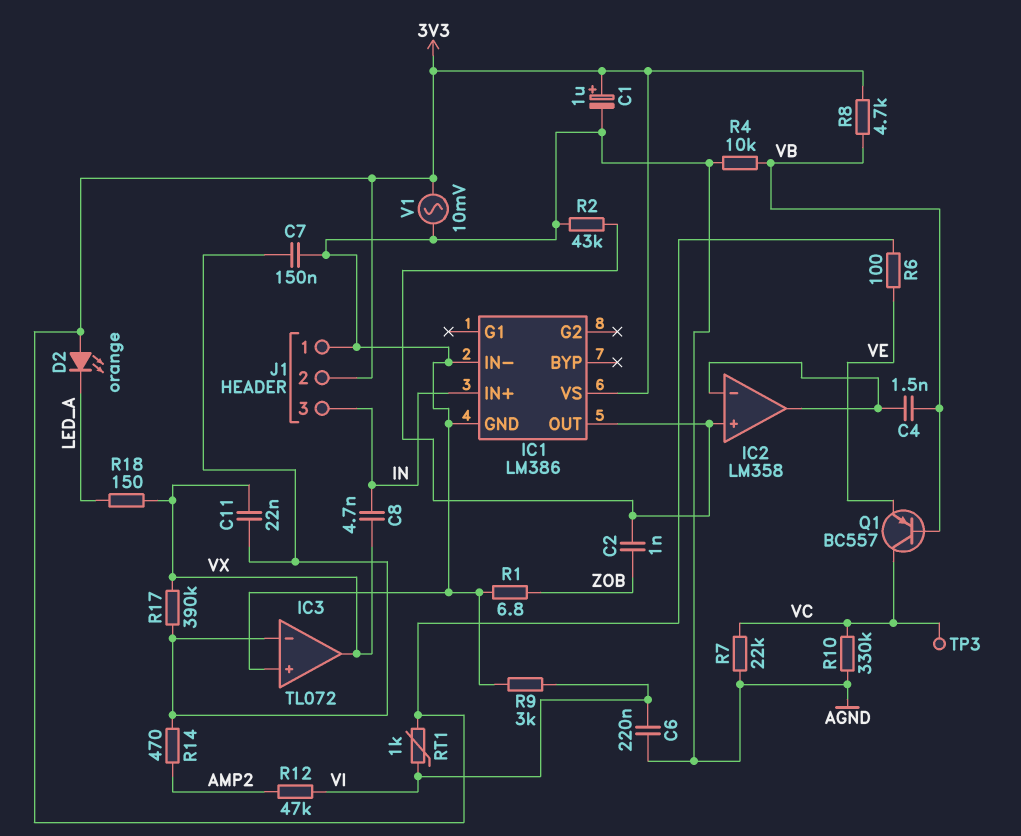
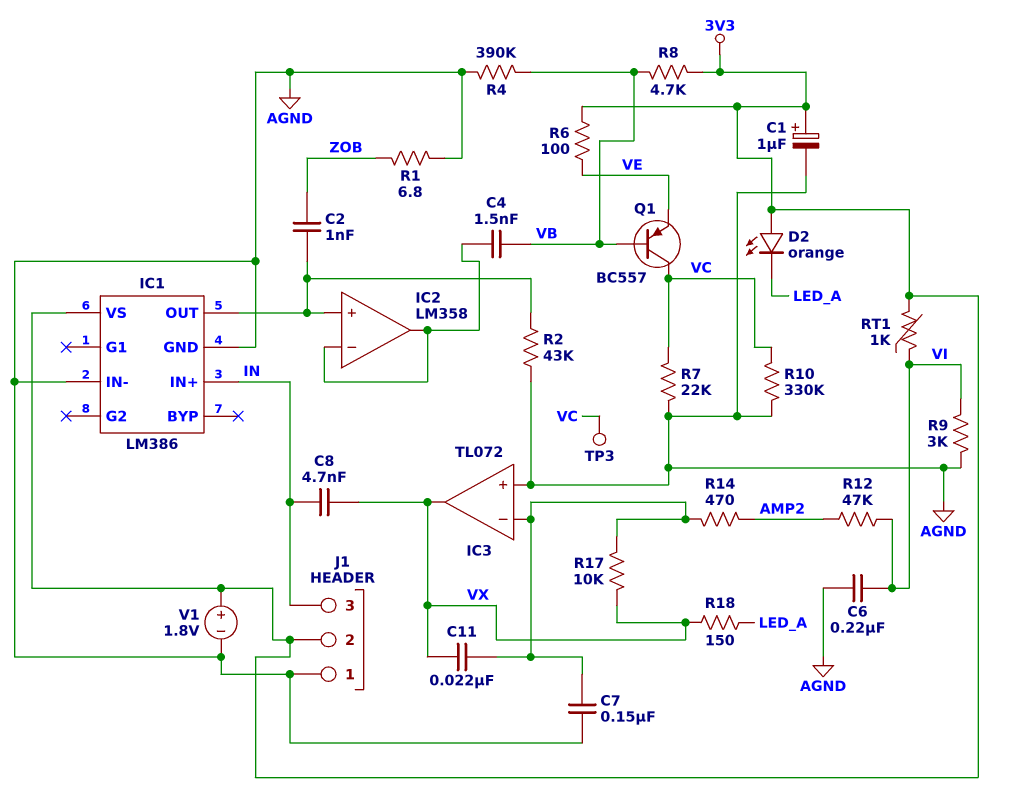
R4: 10k (AGND, VB) -> 390k (AGND, VB)
R17: 390k (IC3/in-, VX) -> 10k (IC3/in-, VX)
V1: AC 10mV (3V3, AGND) -> 1.8V (plus 3V3, minus AGND)

